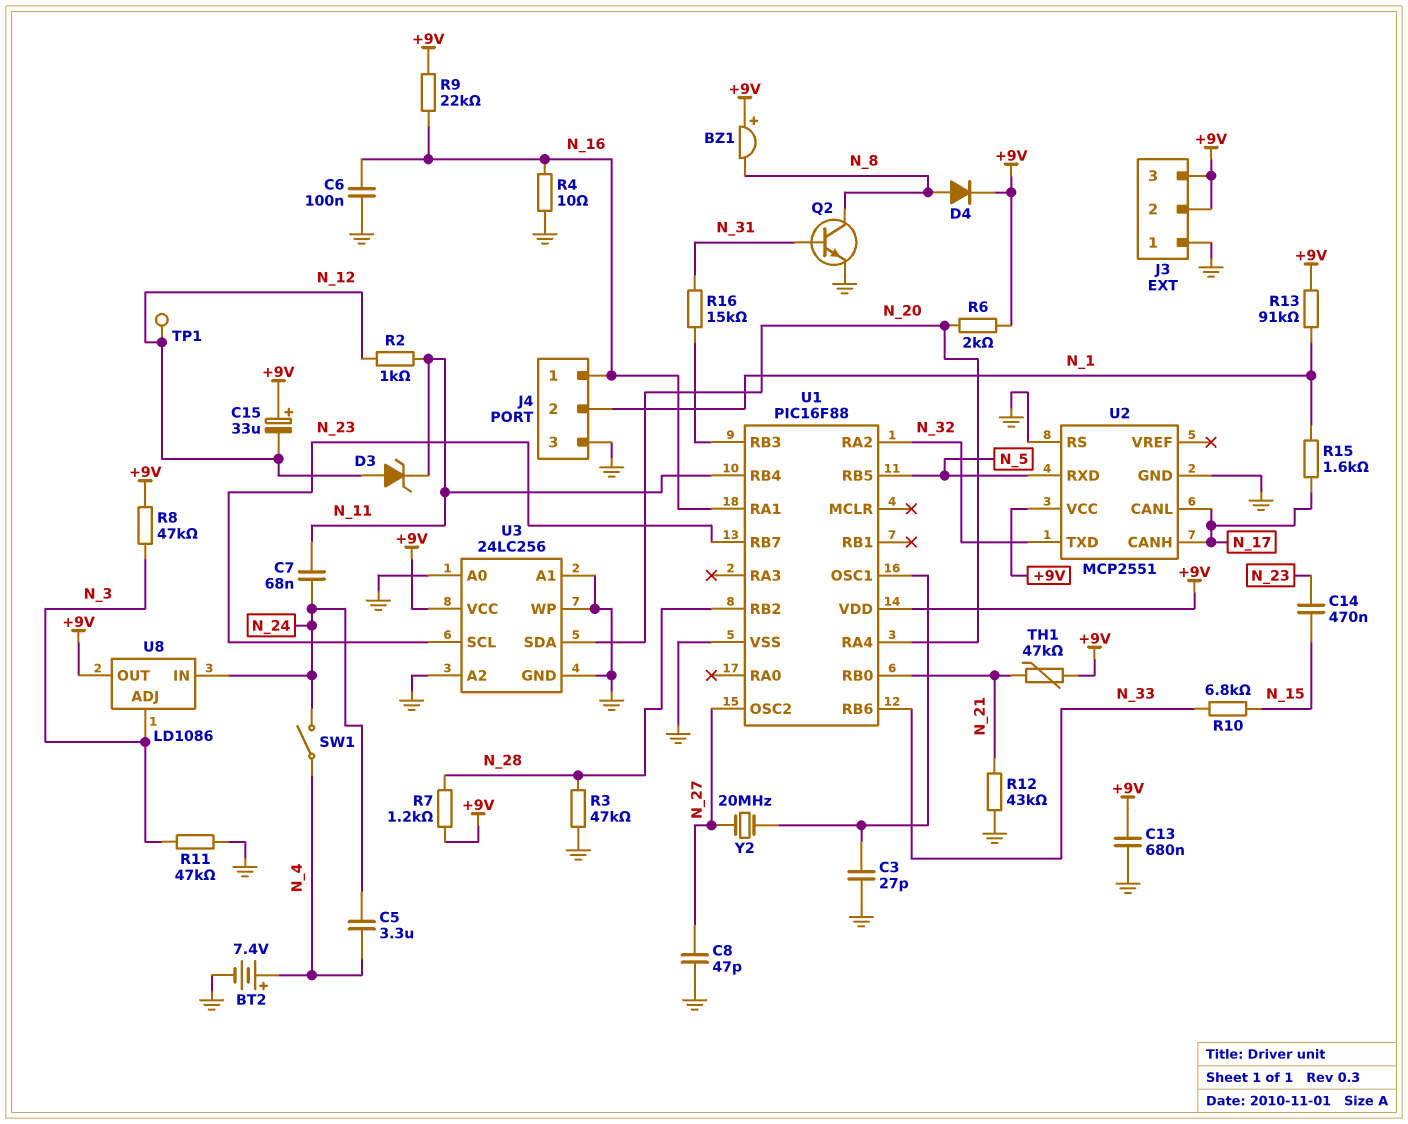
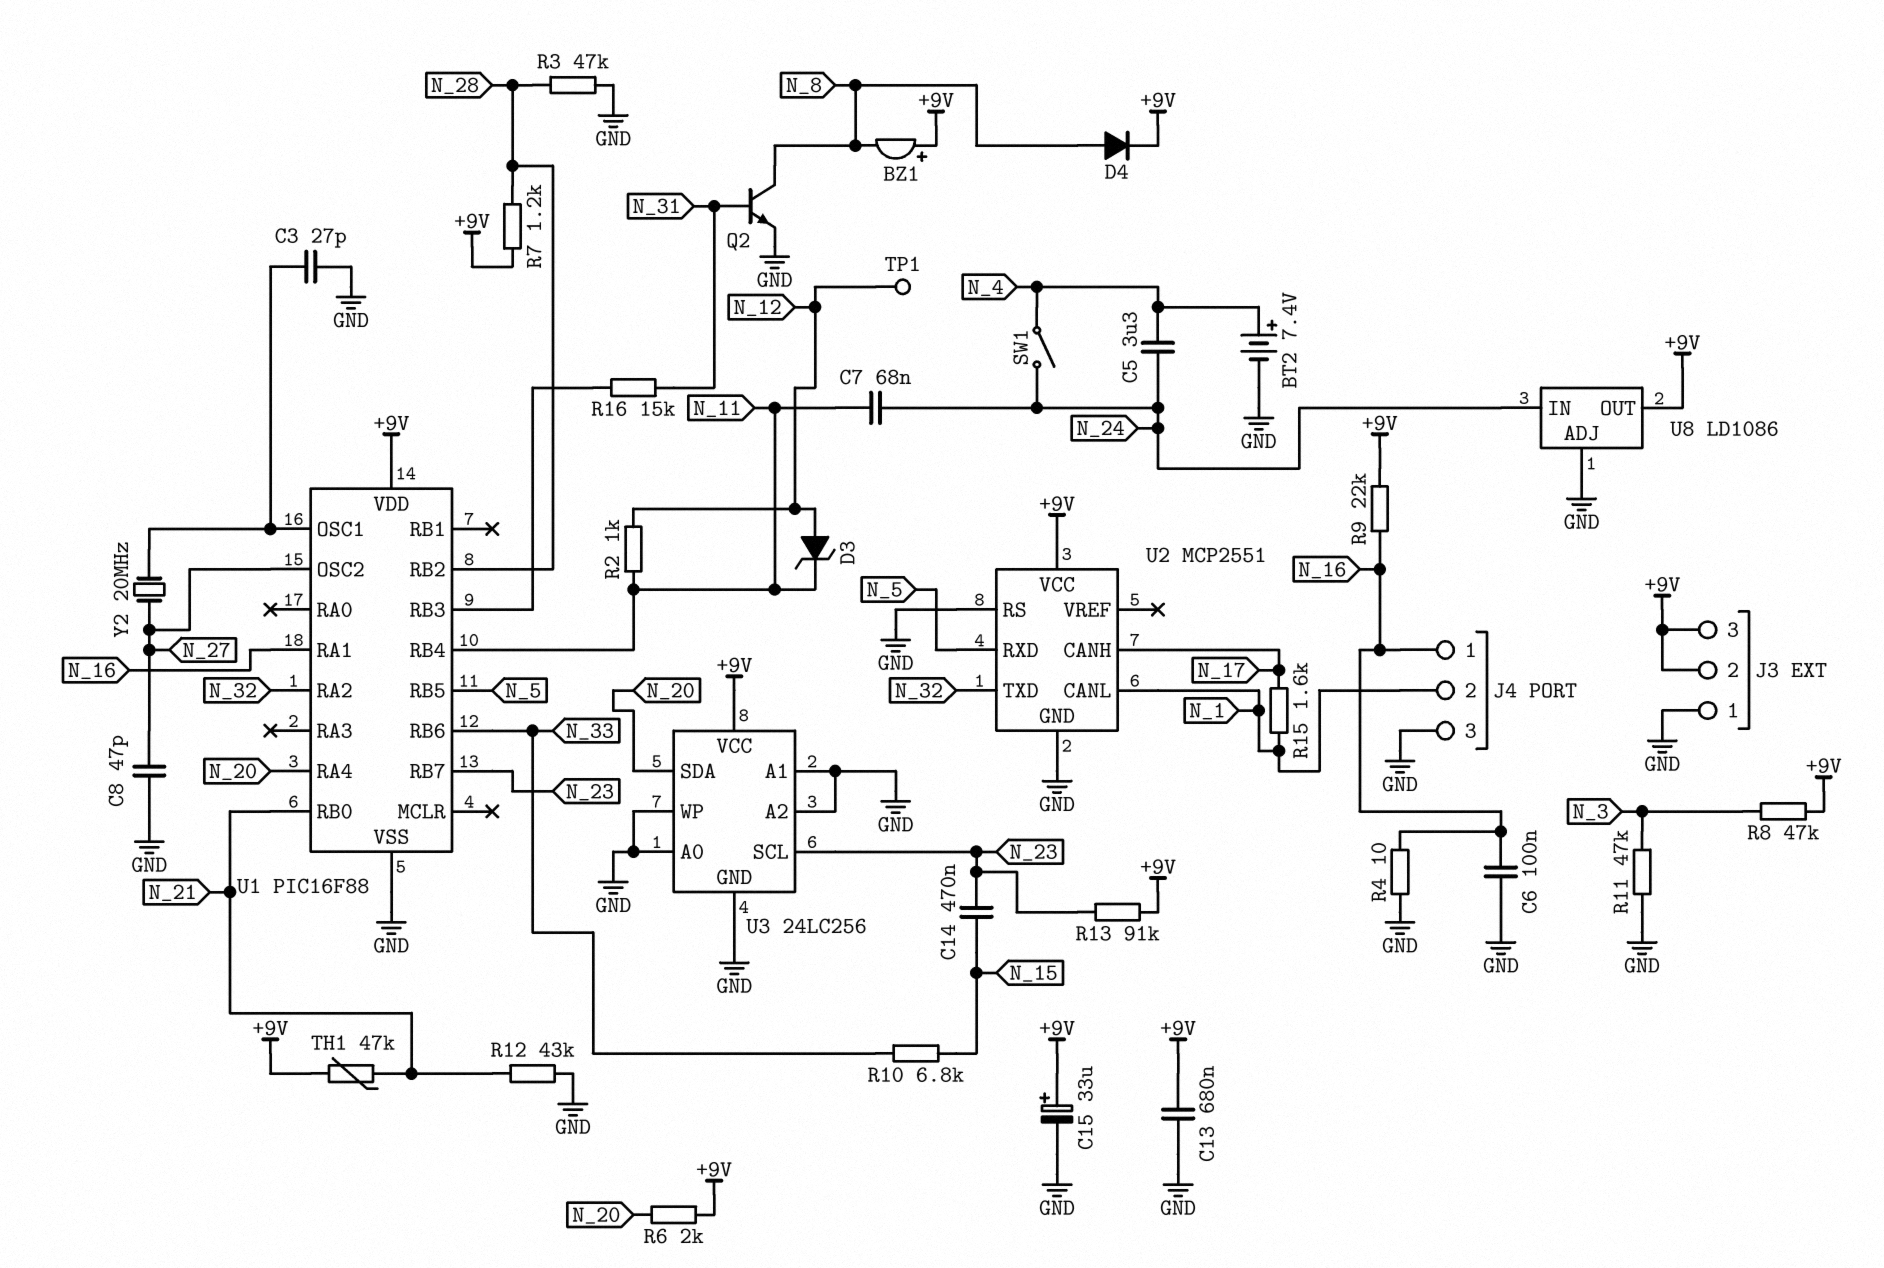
C15: 33uF (plus +9V, minus N_12) -> 33uF (plus +9V, minus GND)
R13: 91k (+9V, N_1) -> 91k (+9V, N_23)
U2 pin CANL: N_17 -> N_1
U8 pin ADJ: N_3 -> GND

